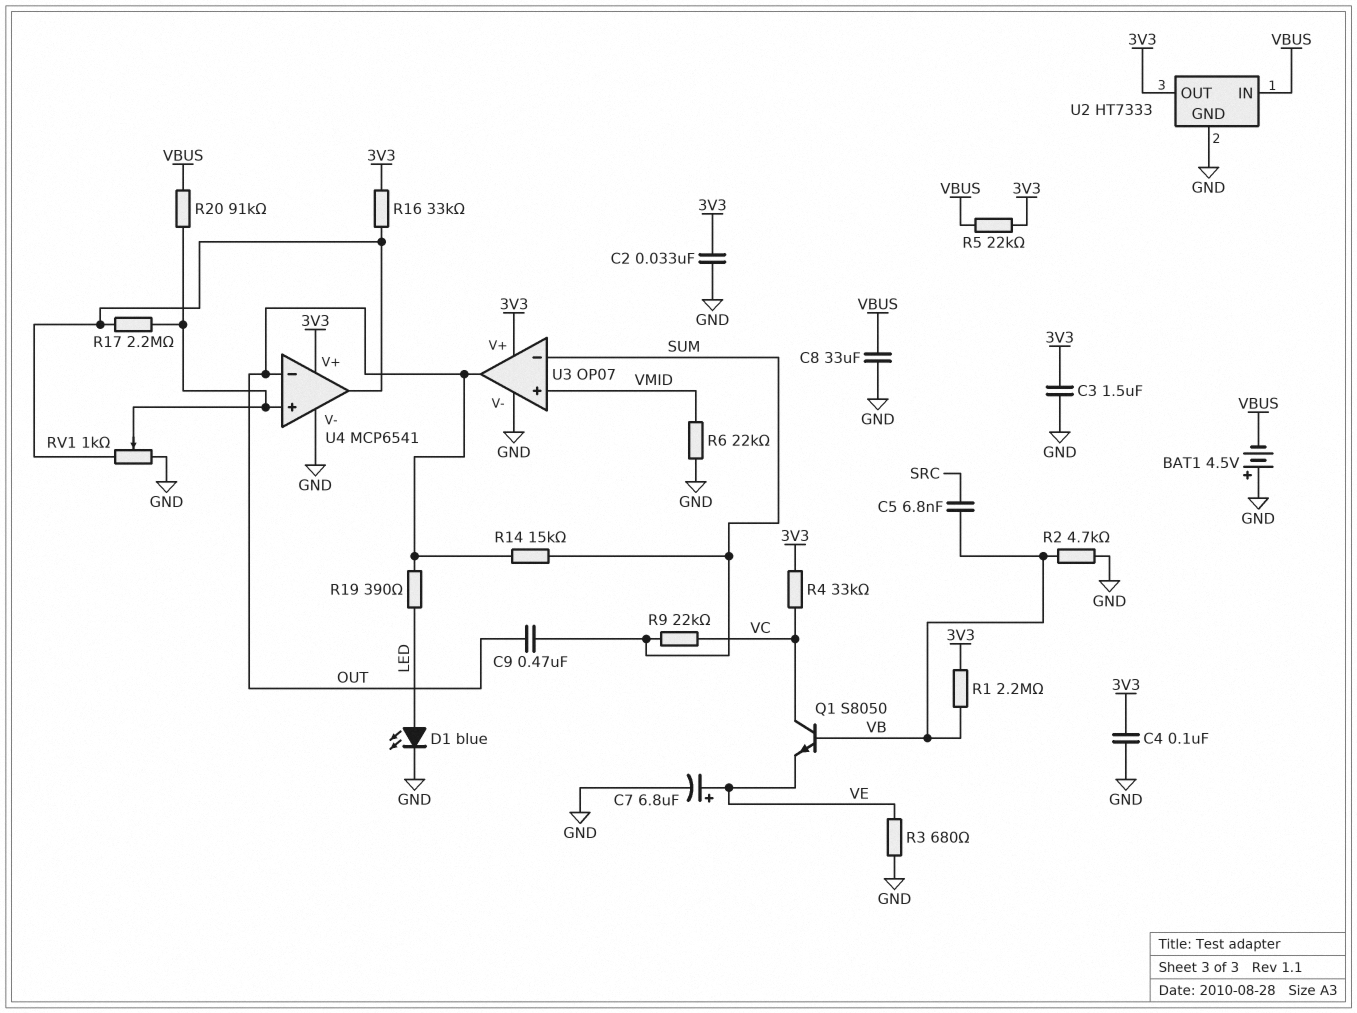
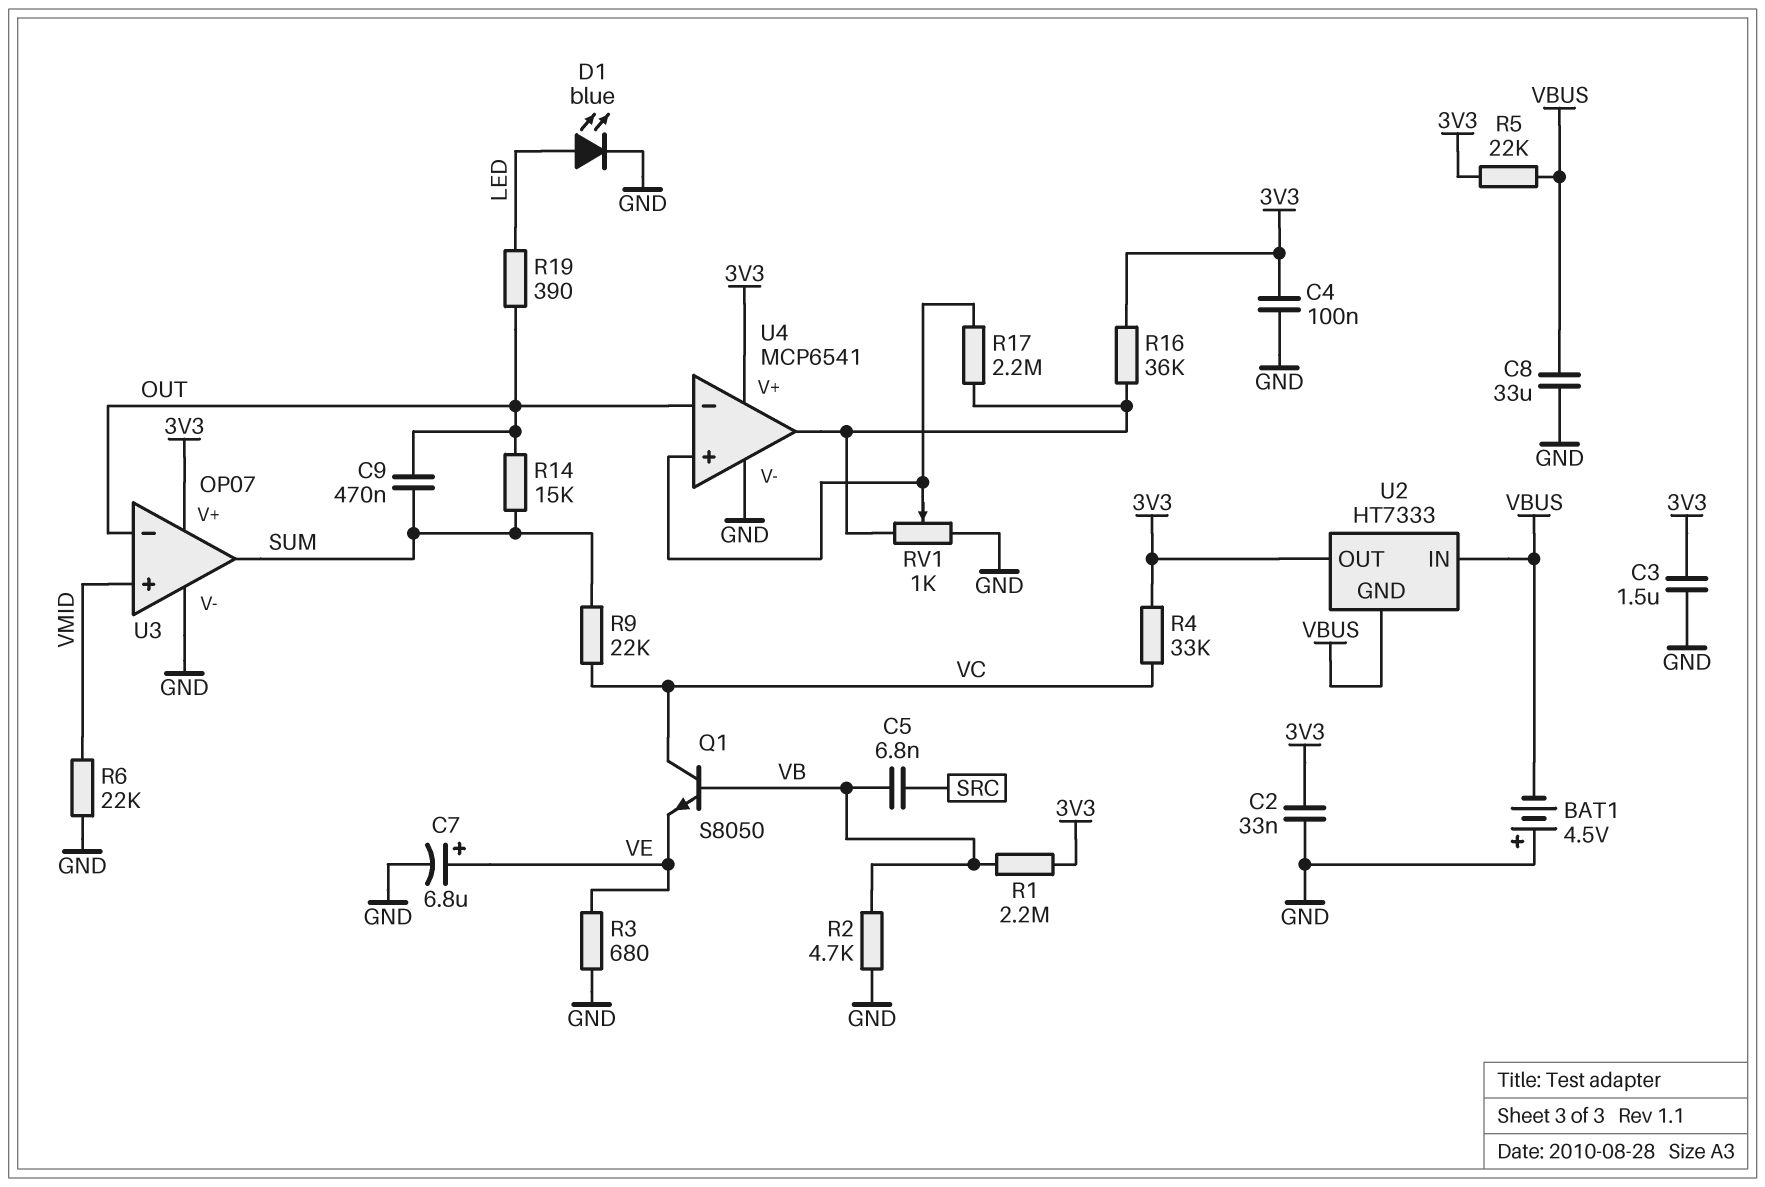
R16: 33k (3V3, U4/out) -> 36k (3V3, U4/out)
R20: 91k (U4/in+, VBUS) -> none
U2 pin GND: GND -> VBUS
U3 pin in-: SUM -> OUT
U3 pin out: OUT -> SUM

